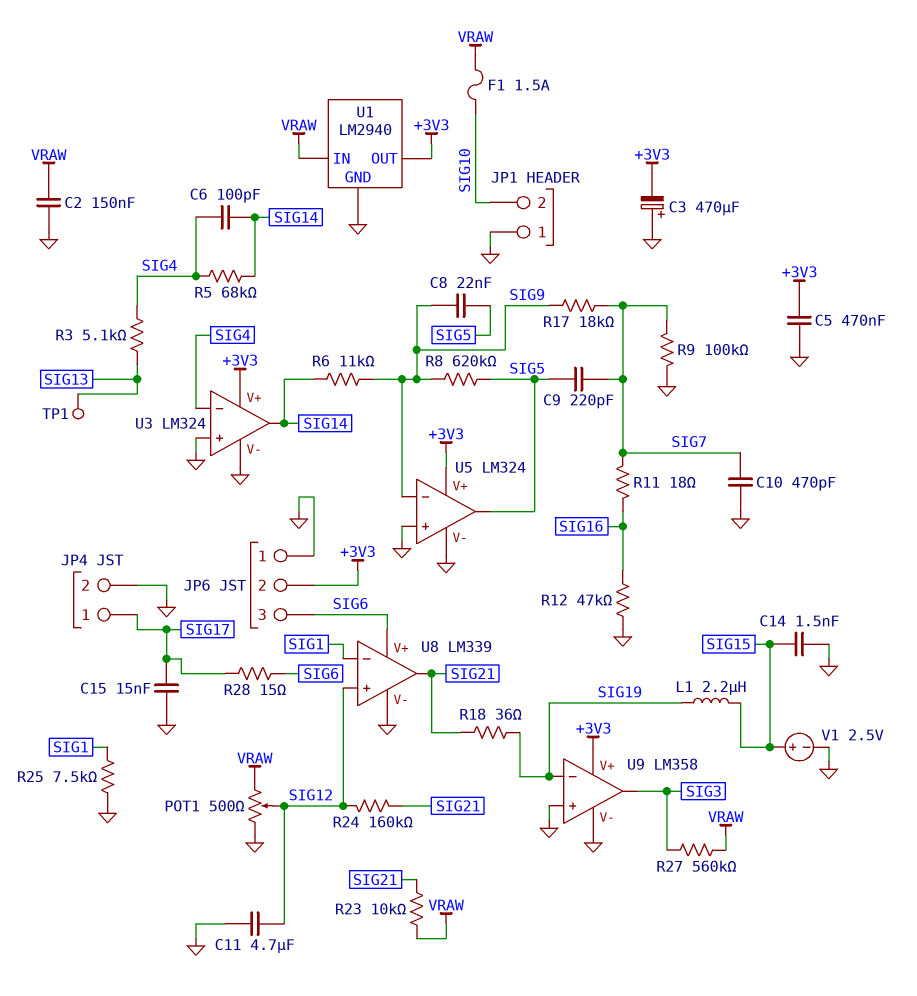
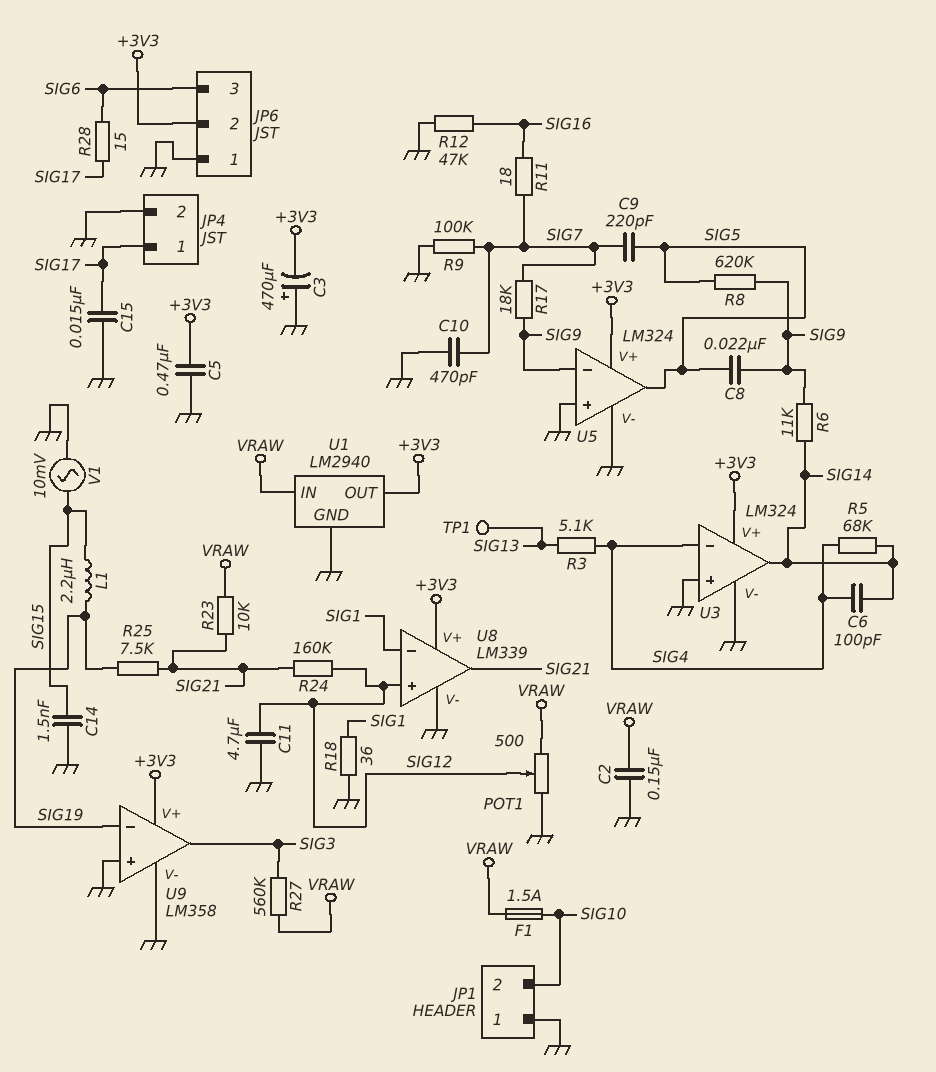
R18: 36 (SIG19, SIG21) -> 36 (GND, SIG1)
R25: 7.5k (GND, SIG1) -> 7.5k (SIG19, SIG21)
U8 pin V+: SIG6 -> +3V3
V1: 2.5V (plus SIG15, minus GND) -> AC 10mV (GND, SIG15)

